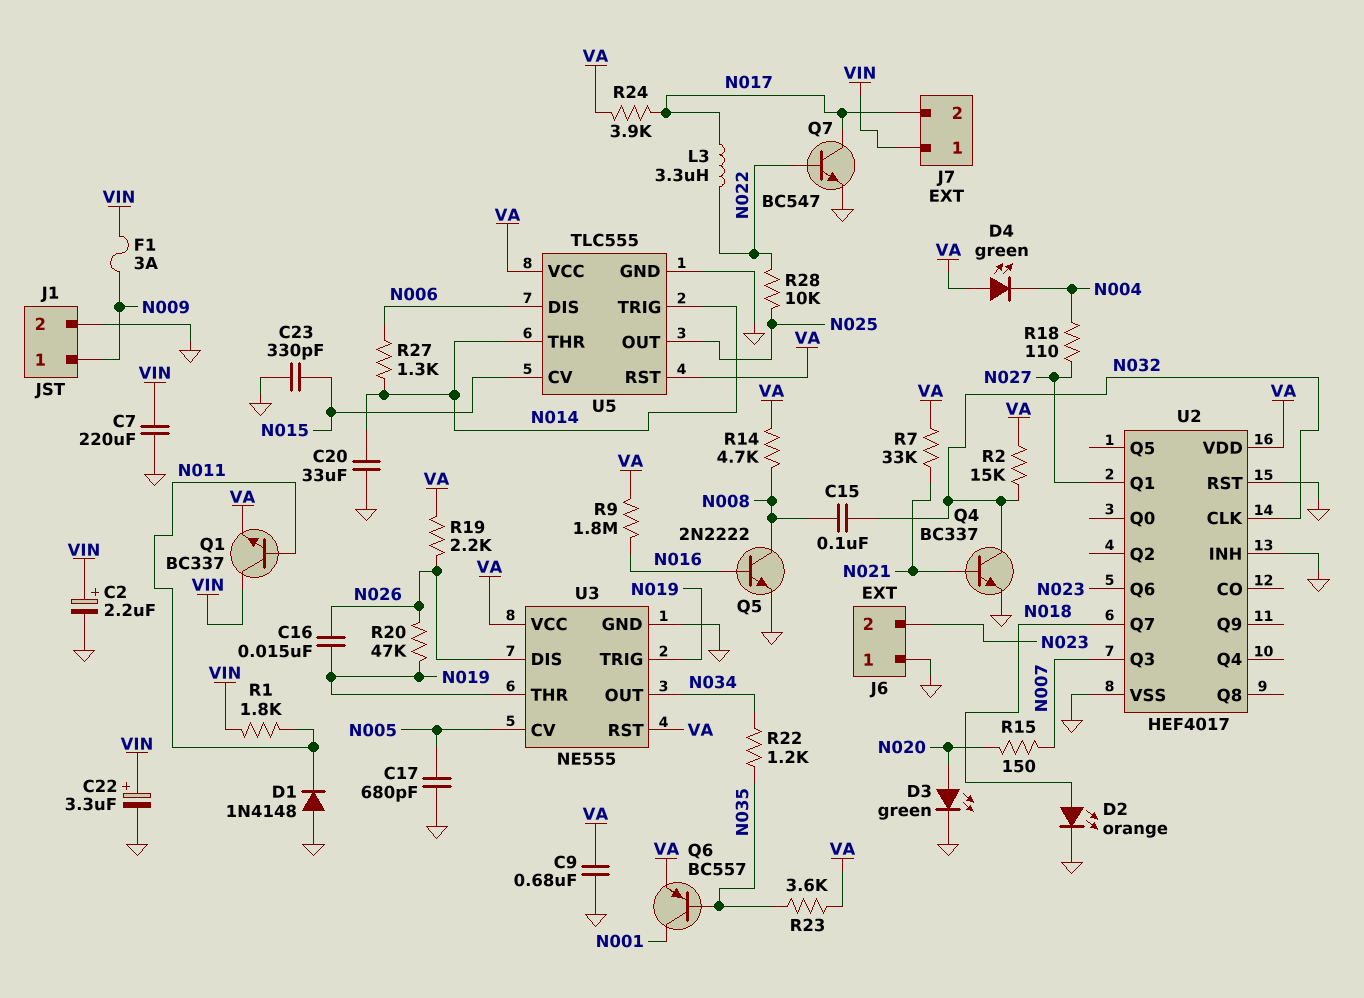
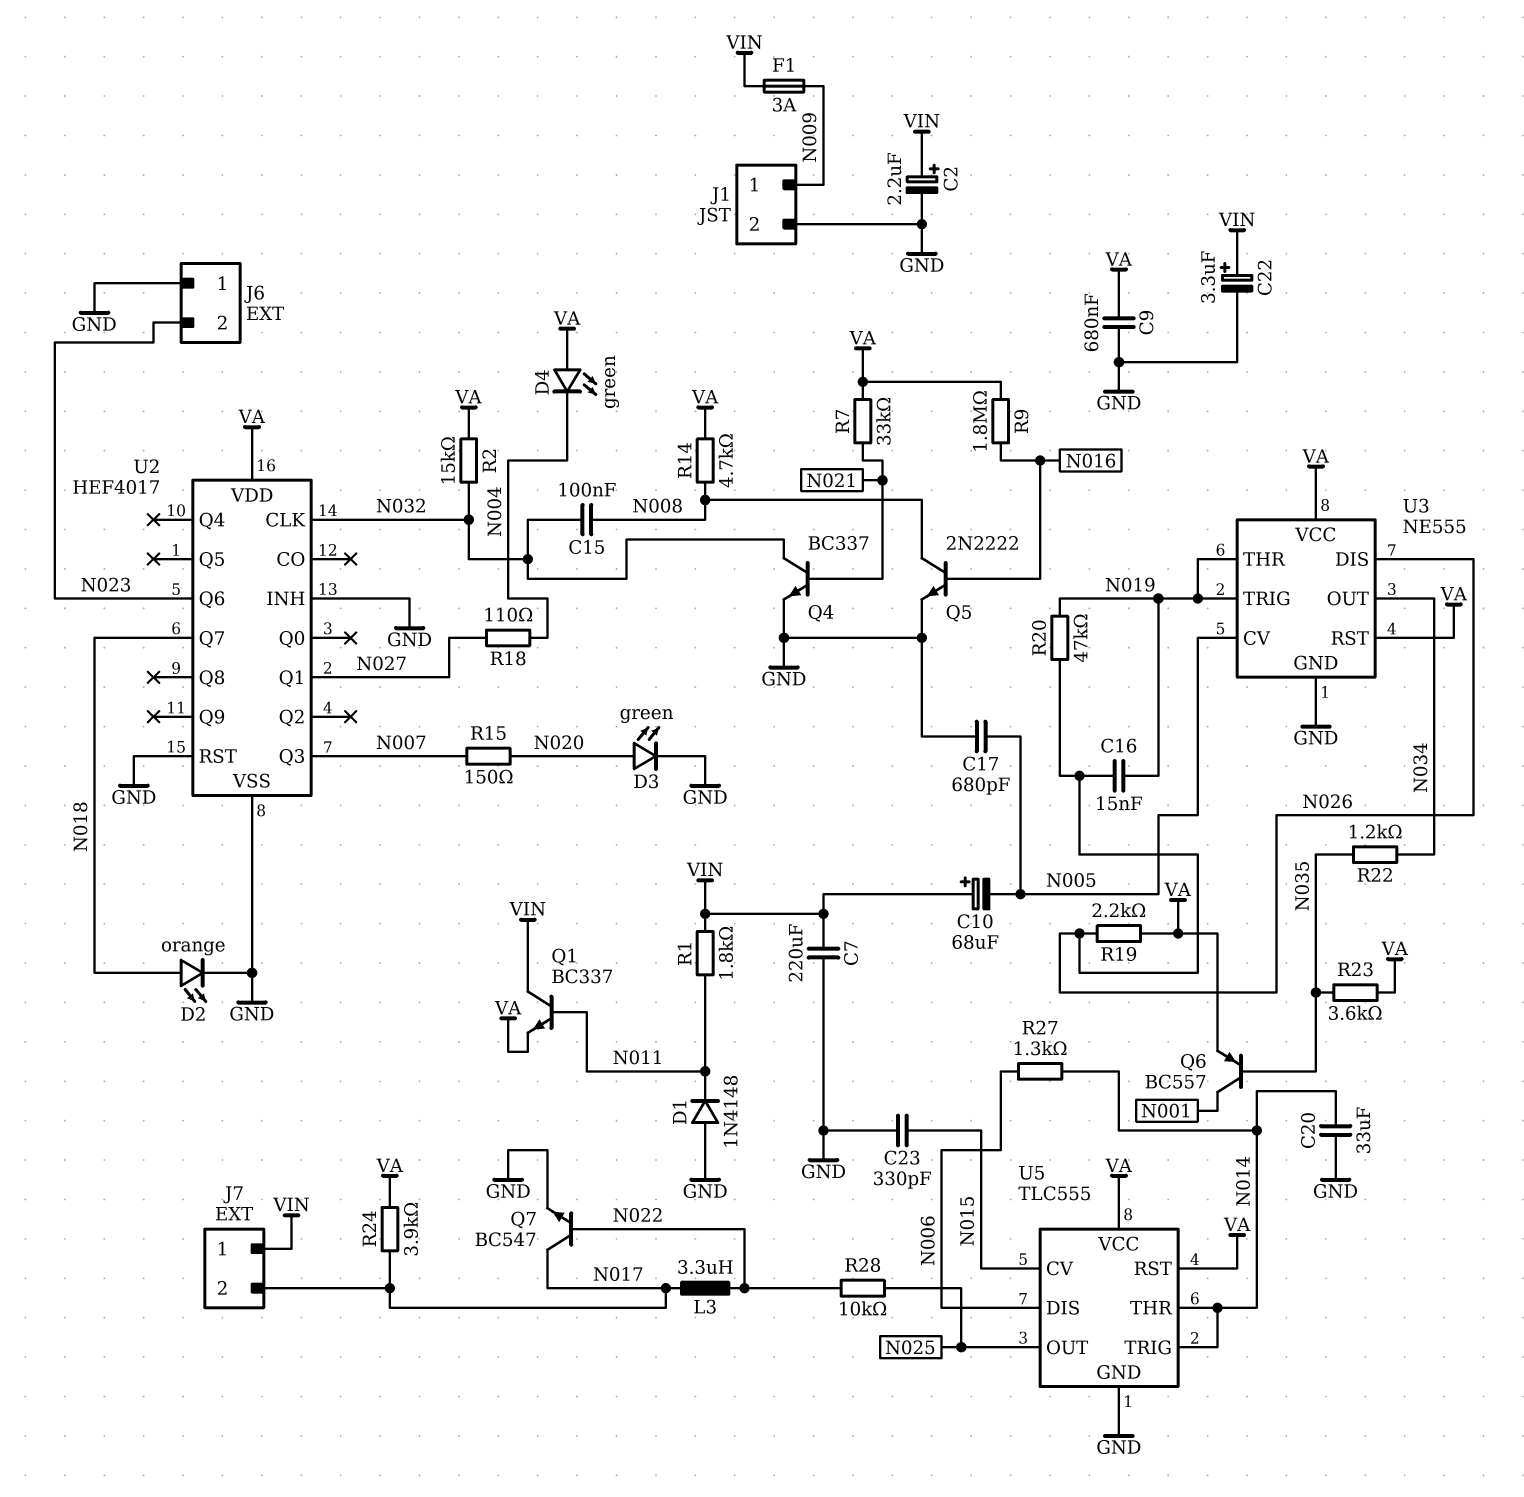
C10: none -> 68uF (plus VIN, minus N005)

